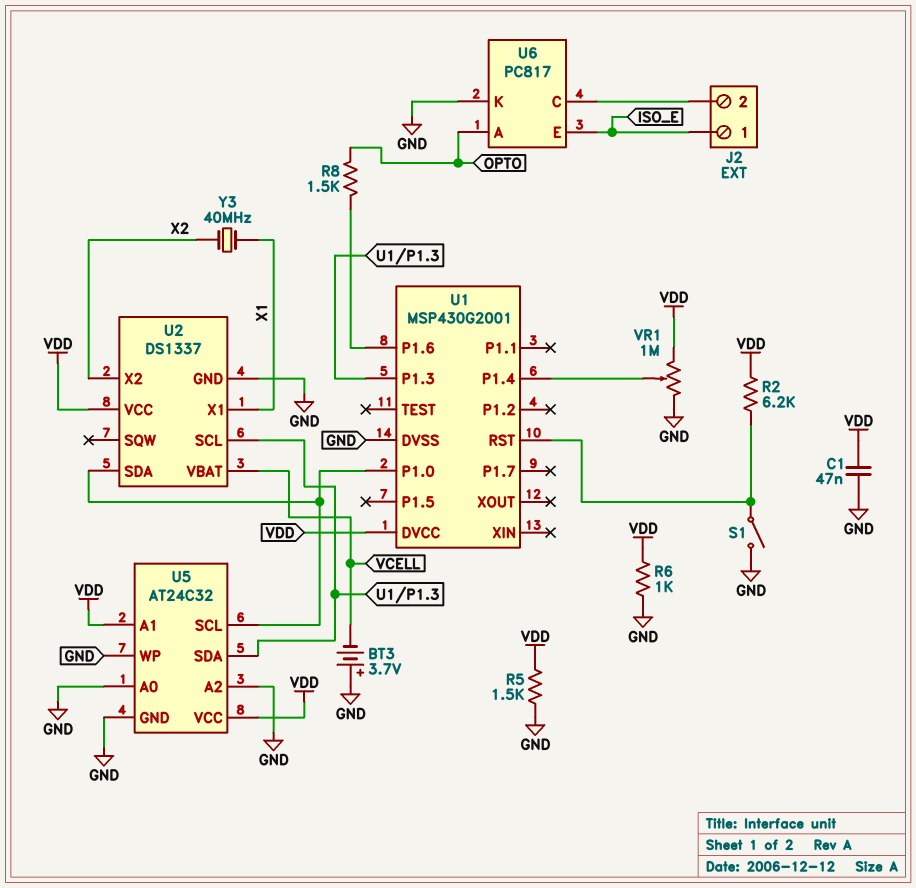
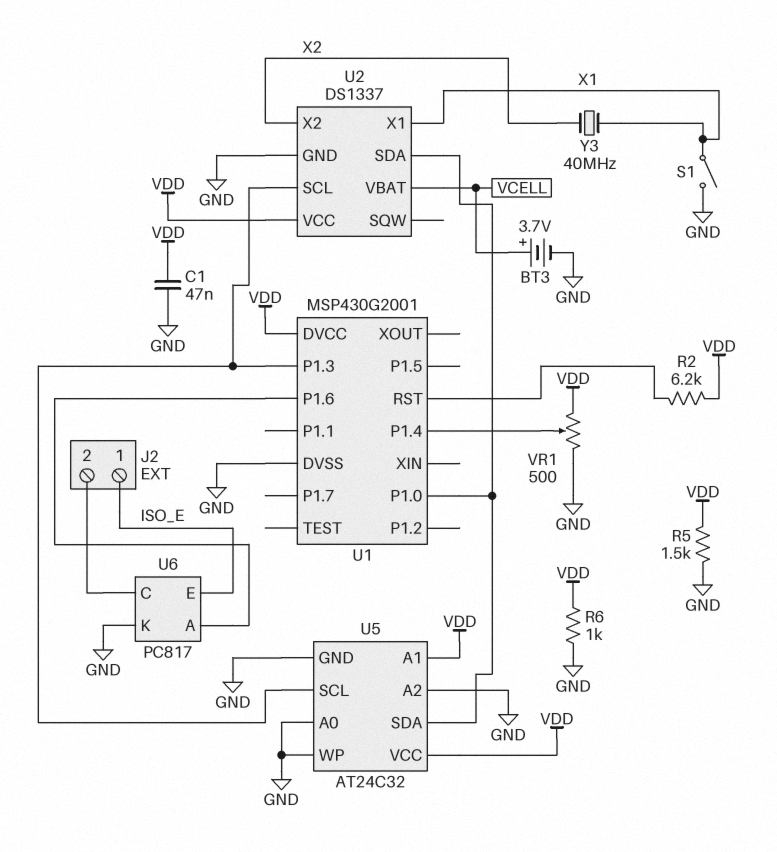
BT3: 3.7V (plus GND, minus VCELL) -> 3.7V (plus VCELL, minus GND)
R8: 1.5k (OPTO, U1/P1.6) -> none
S1: switch (GND, U1/RST) -> switch (GND, X1)
U5 pin SCL: U1/P1.0 -> U1/P1.3
U5 pin SDA: U1/P1.3 -> U1/P1.0
U6 pin A: OPTO -> U1/P1.6
VR1: 1M (GND, VDD, wiper U1/P1.4) -> 500 (GND, VDD, wiper U1/P1.4)

